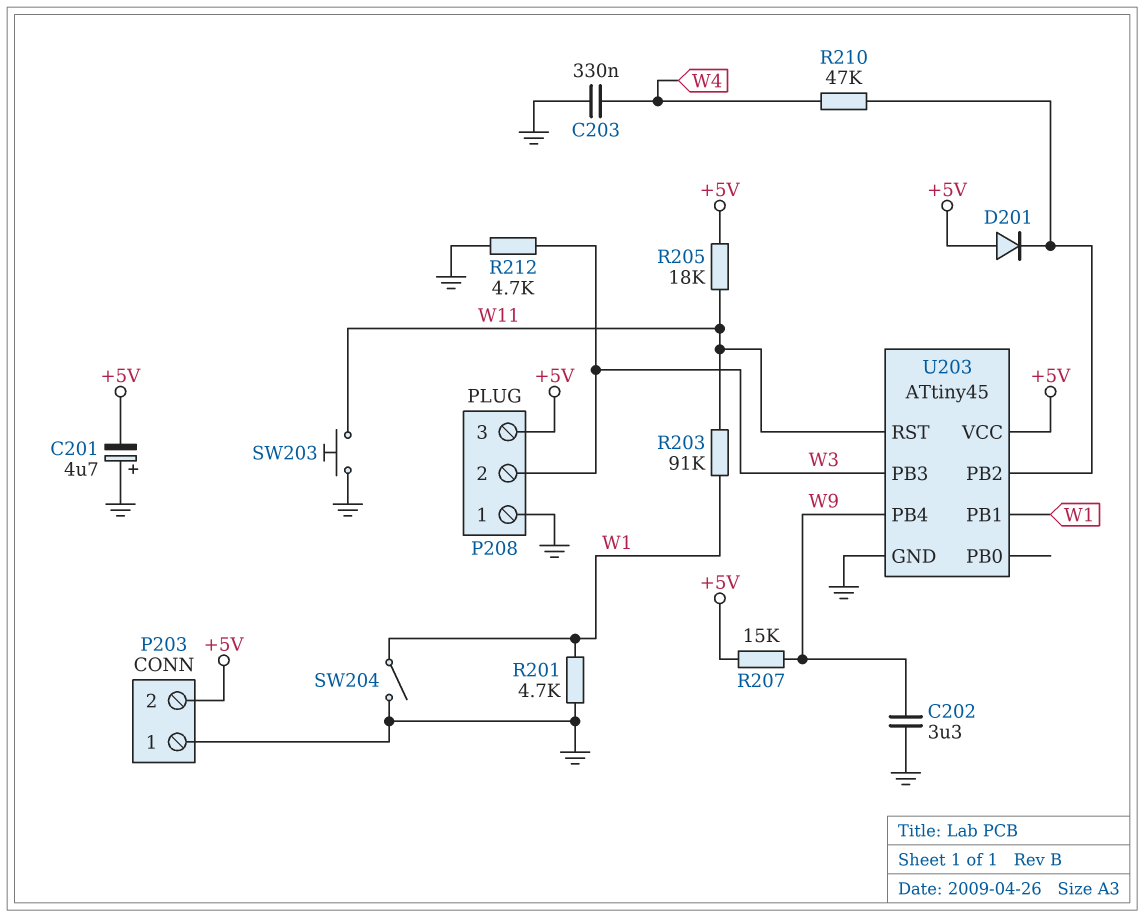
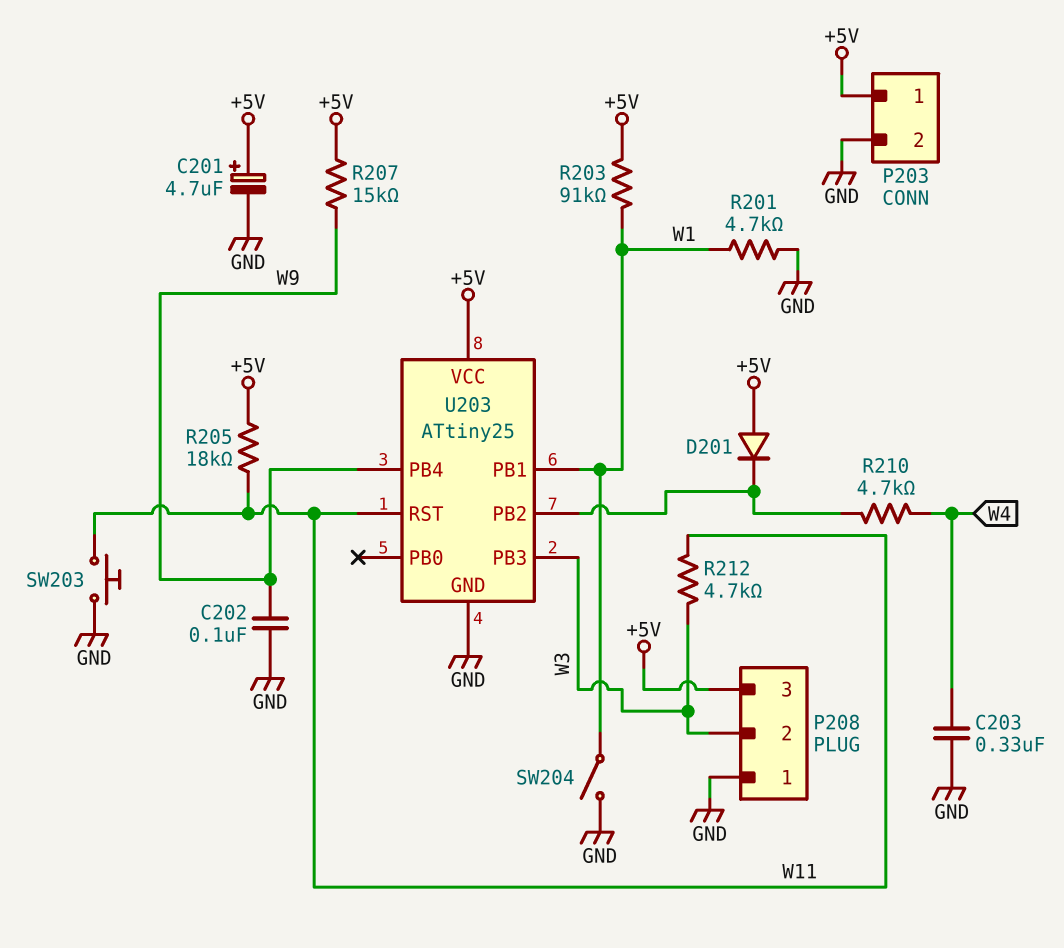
C201: 4.7uF (plus GND, minus +5V) -> 4.7uF (plus +5V, minus GND)
C202: 3.3uF (GND, W9) -> 100nF (GND, W9)
P203 pin 1: GND -> +5V
P203 pin 2: +5V -> GND
R203: 91k (W1, W11) -> 91k (+5V, W1)
R210: 47k (U203/PB2, W4) -> 4.7k (U203/PB2, W4)
R212: 4.7k (GND, W3) -> 4.7k (W3, W11)
U203: ATtiny45 -> ATtiny25

